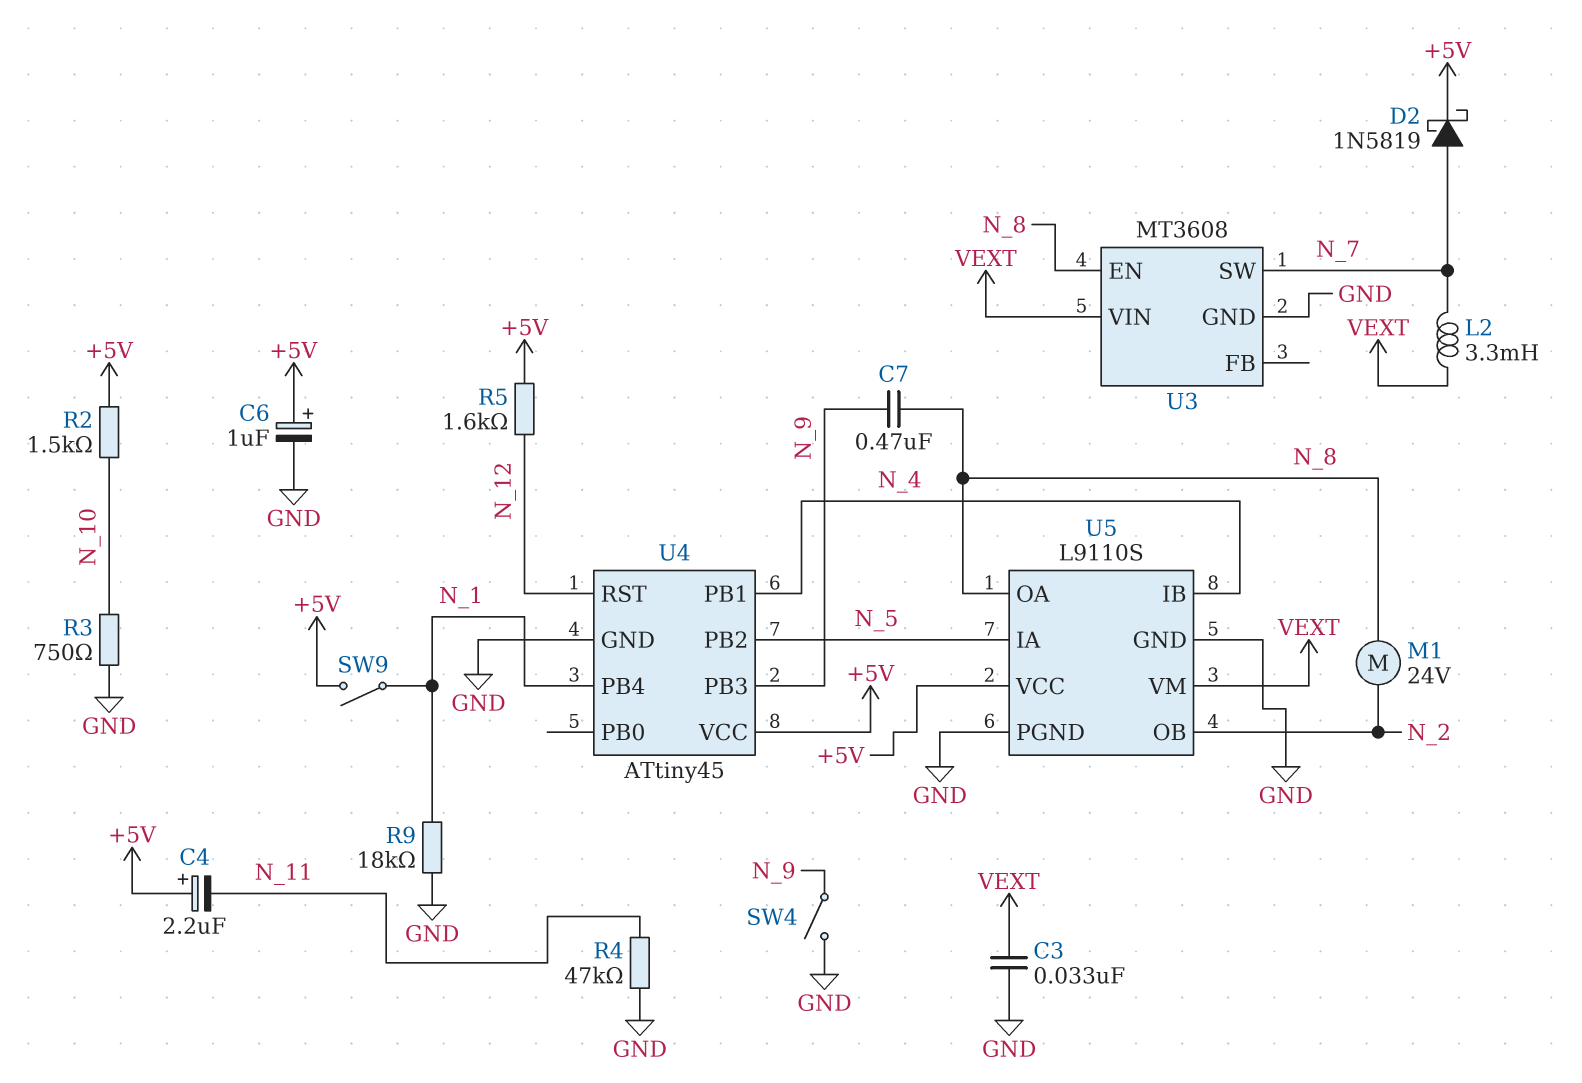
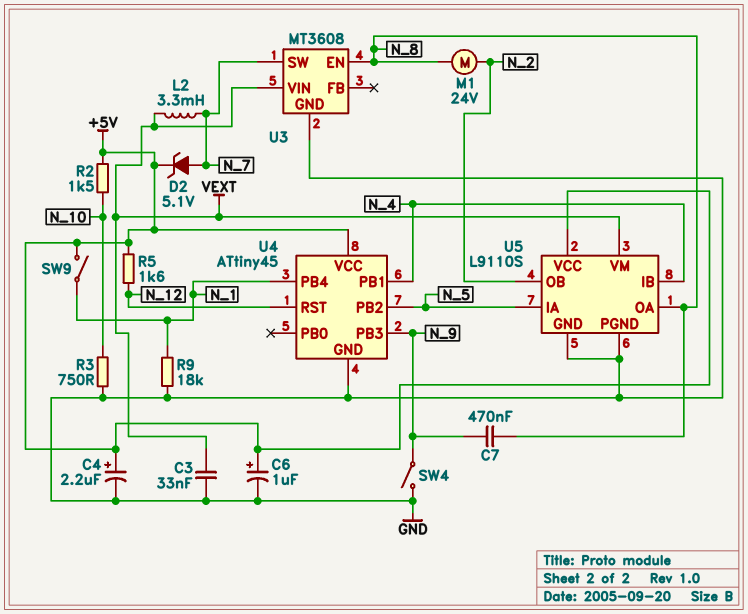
C4: 2.2uF (plus +5V, minus N_11) -> 2.2uF (plus +5V, minus GND)
D2: schottky 1N5819 (A N_7, K +5V) -> zener 5.1V (A N_7, K +5V)
R4: 47k (GND, N_11) -> none

